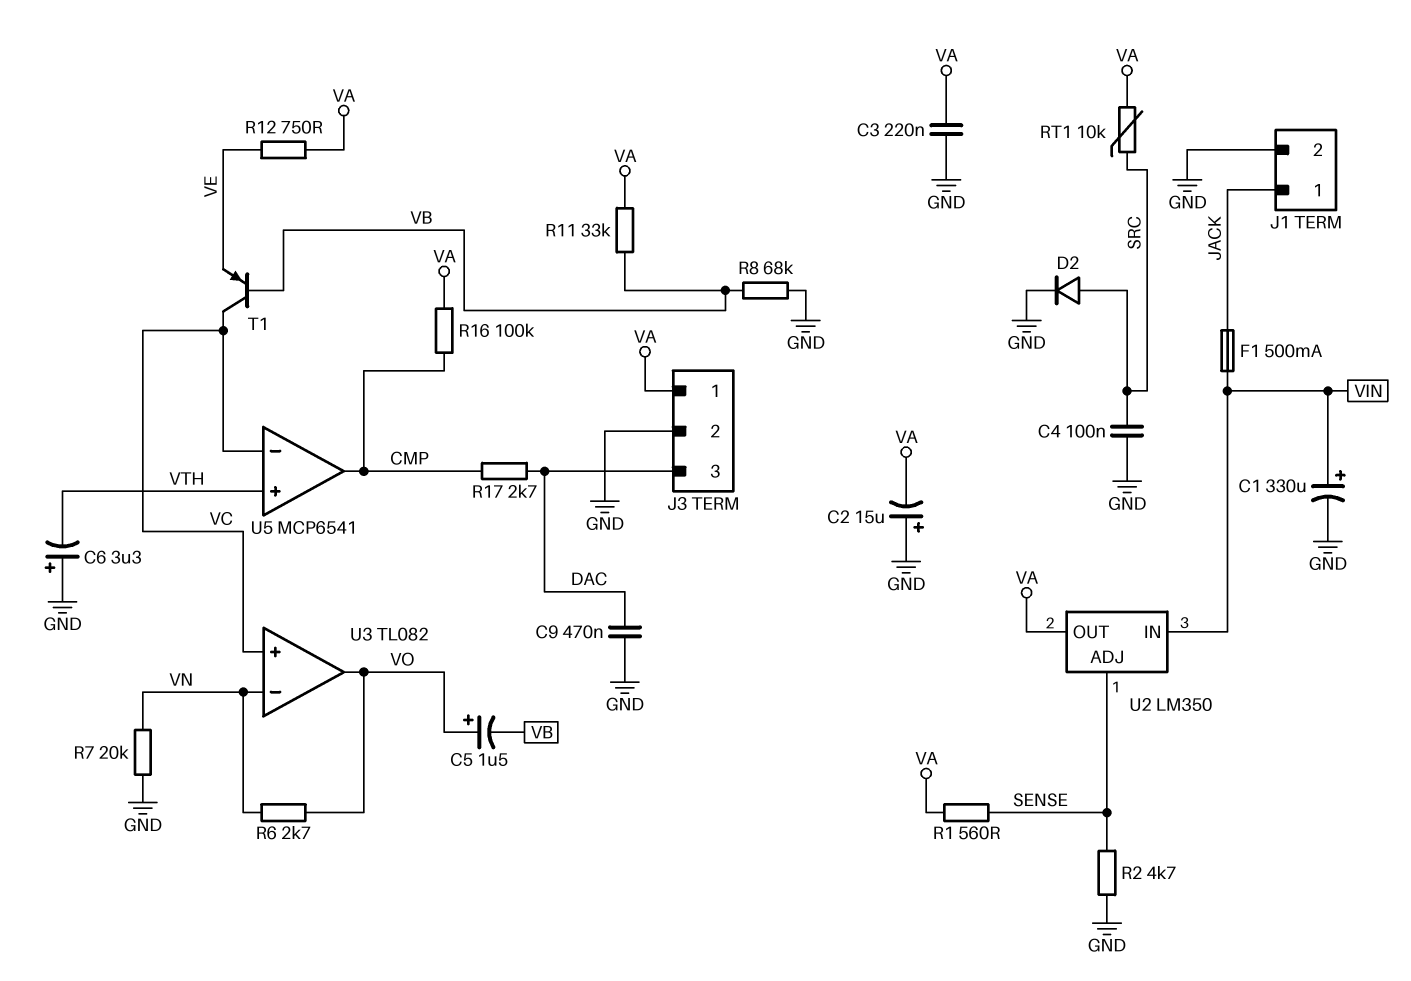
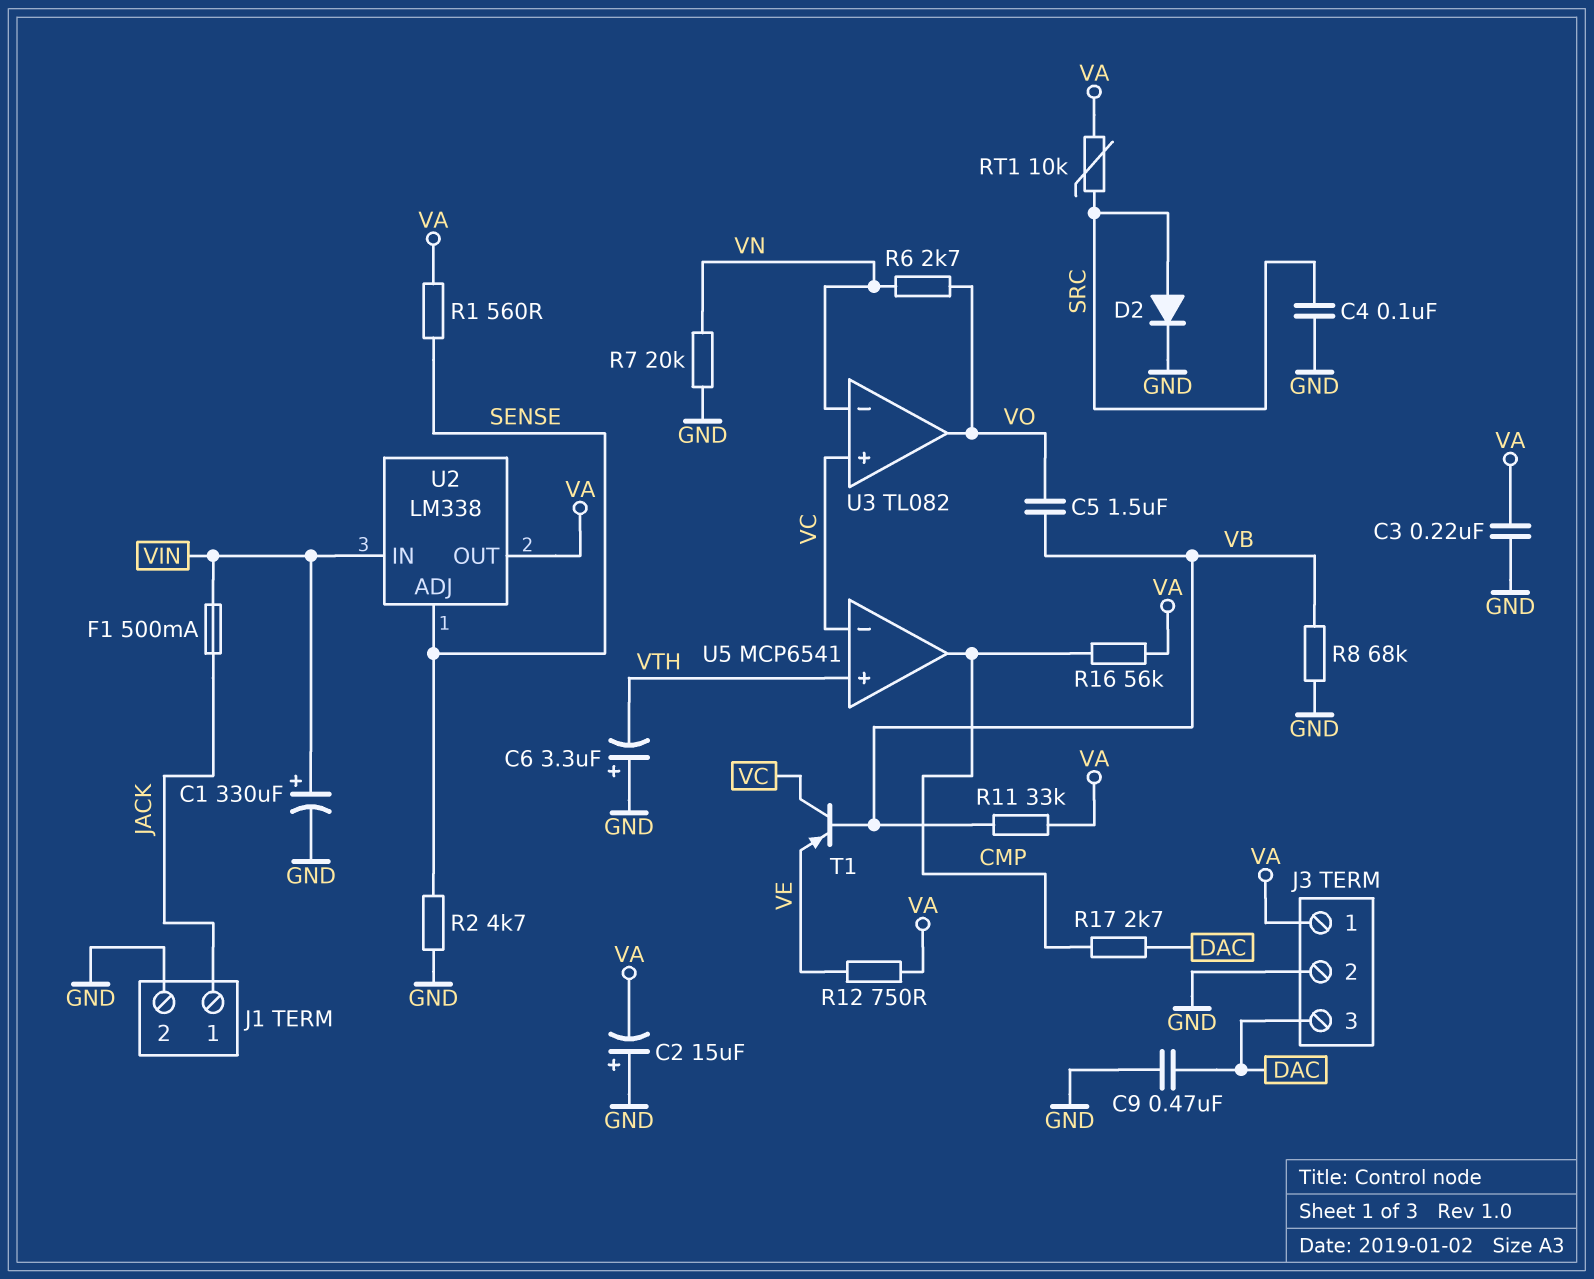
C5: 1.5uF (plus VO, minus VB) -> 1.5uF (VB, VO)
R16: 100k (CMP, VA) -> 56k (CMP, VA)
U2: LM350 -> LM338

